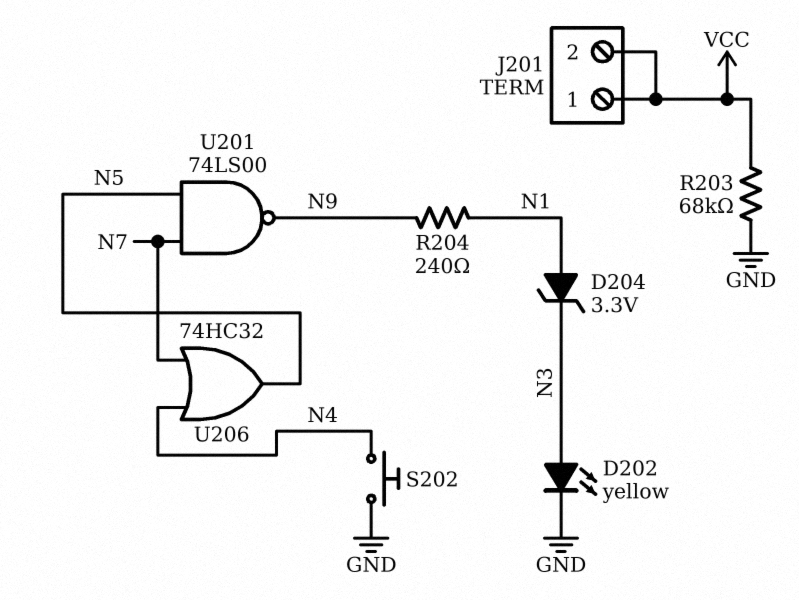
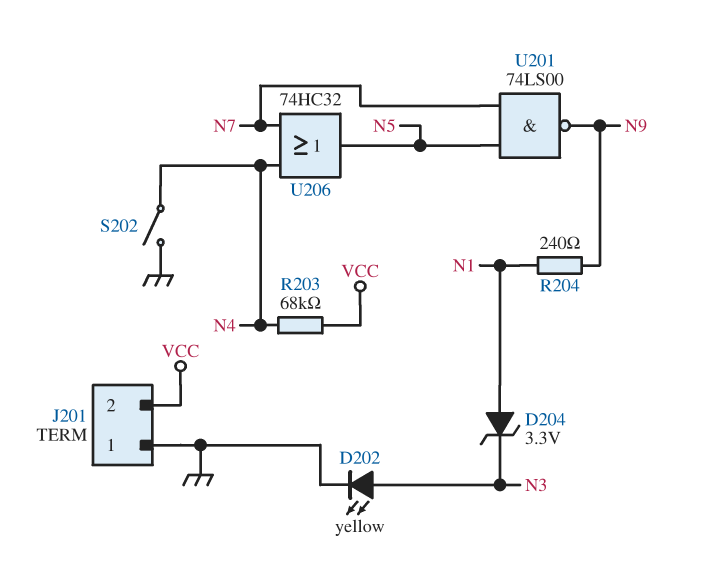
J201 pin 1: VCC -> GND
R203: 68k (GND, VCC) -> 68k (N4, VCC)
S202: button (GND, N4) -> switch (GND, N4)

